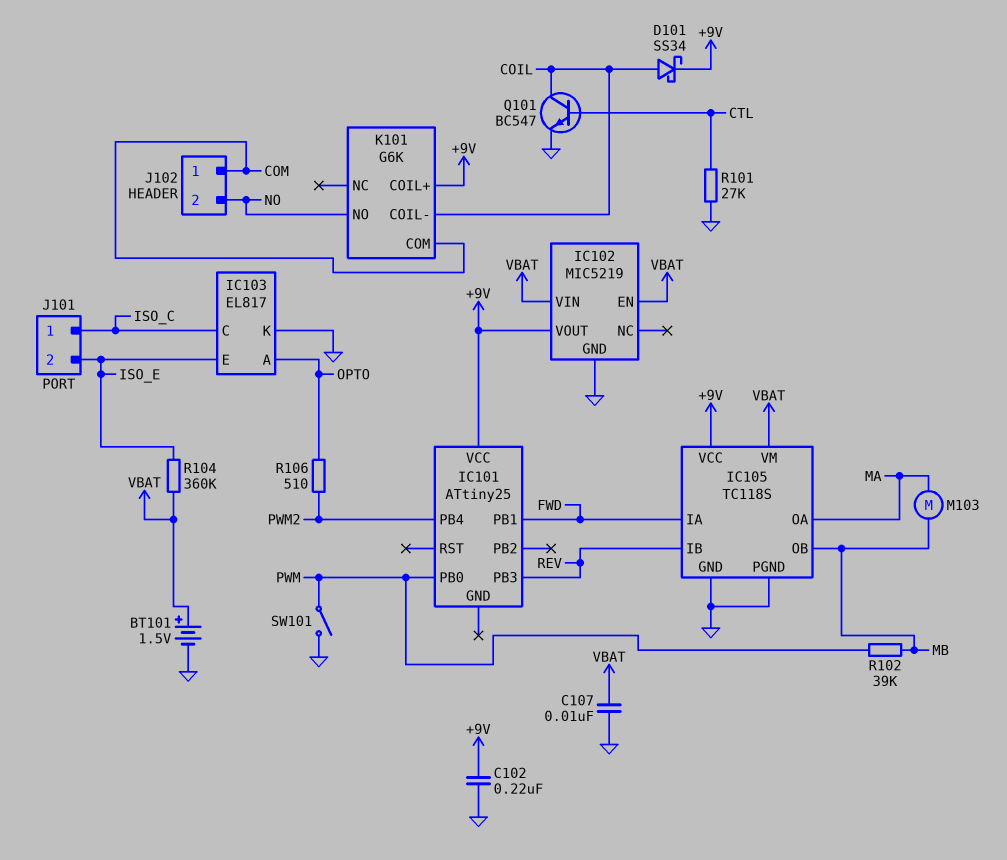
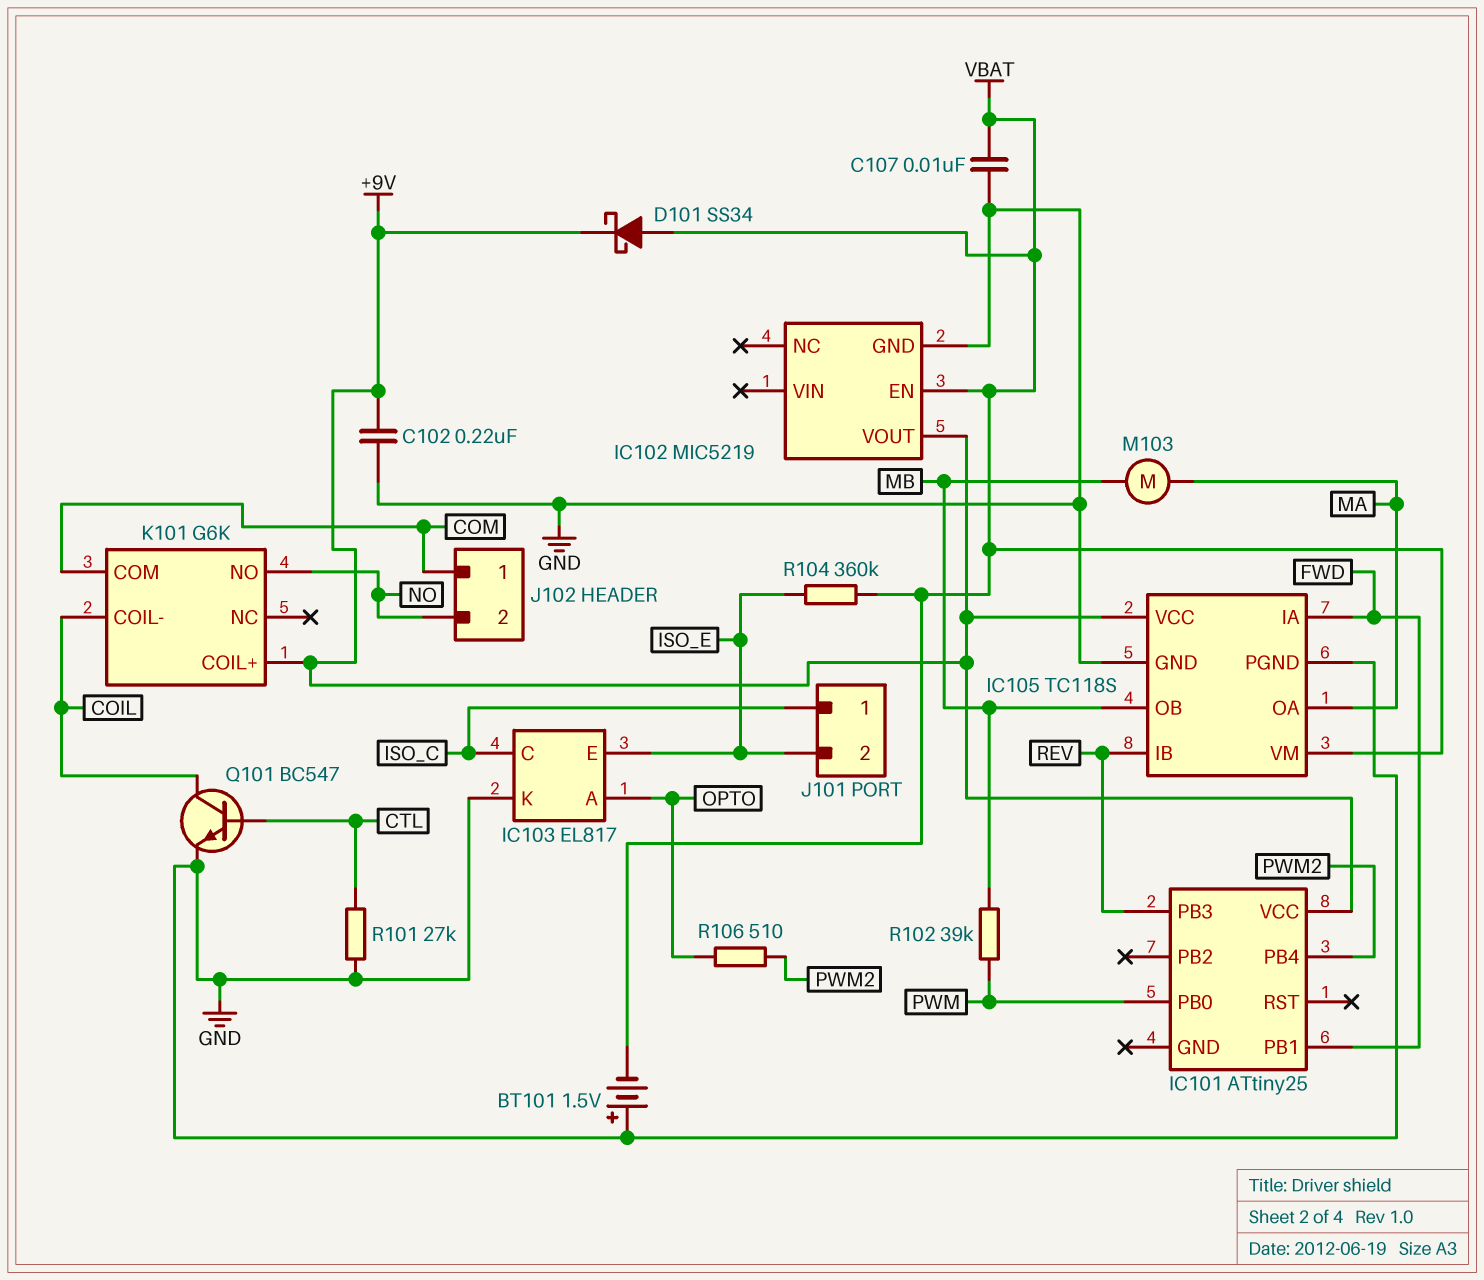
BT101: 1.5V (plus VBAT, minus GND) -> 1.5V (plus GND, minus VBAT)
D101: schottky SS34 (A COIL, K +9V) -> schottky SS34 (A VBAT, K +9V)
IC102 pin VIN: VBAT -> none
SW101: switch (GND, PWM) -> none

